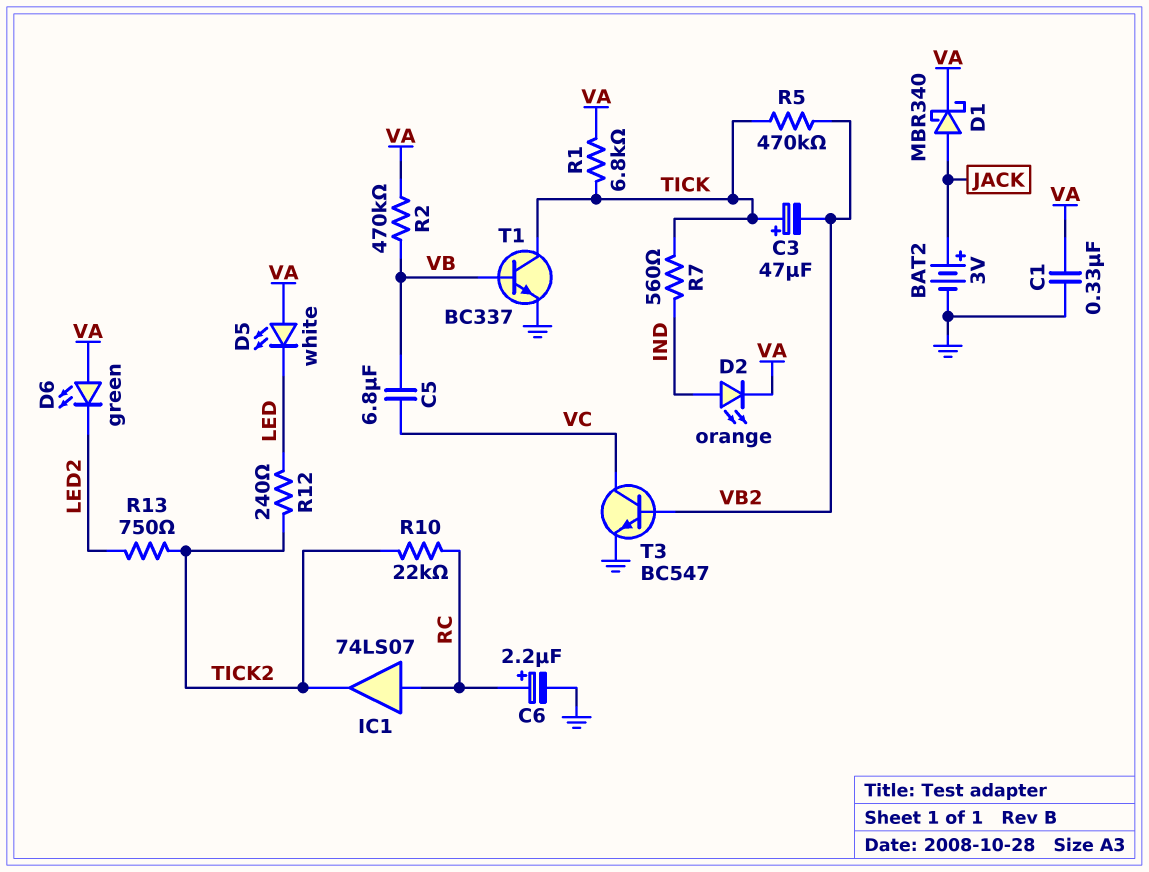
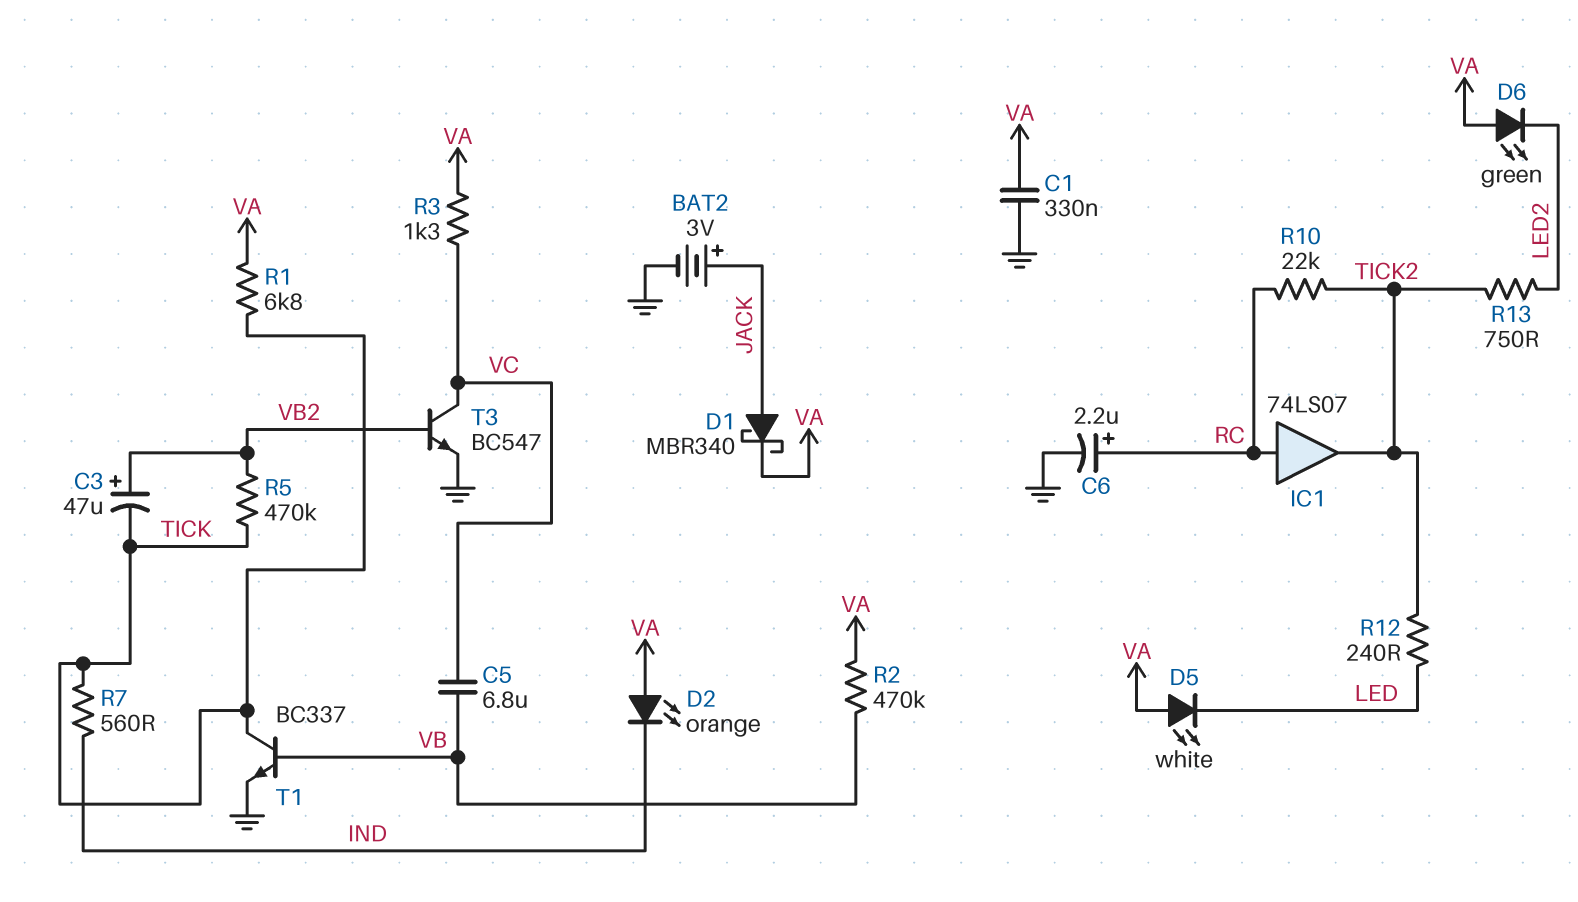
C3: 47uF (plus TICK, minus VB2) -> 47uF (plus VB2, minus TICK)
D2: LED orange (A IND, K VA) -> LED orange (A VA, K IND)
R3: none -> 1.3k (VA, VC)

